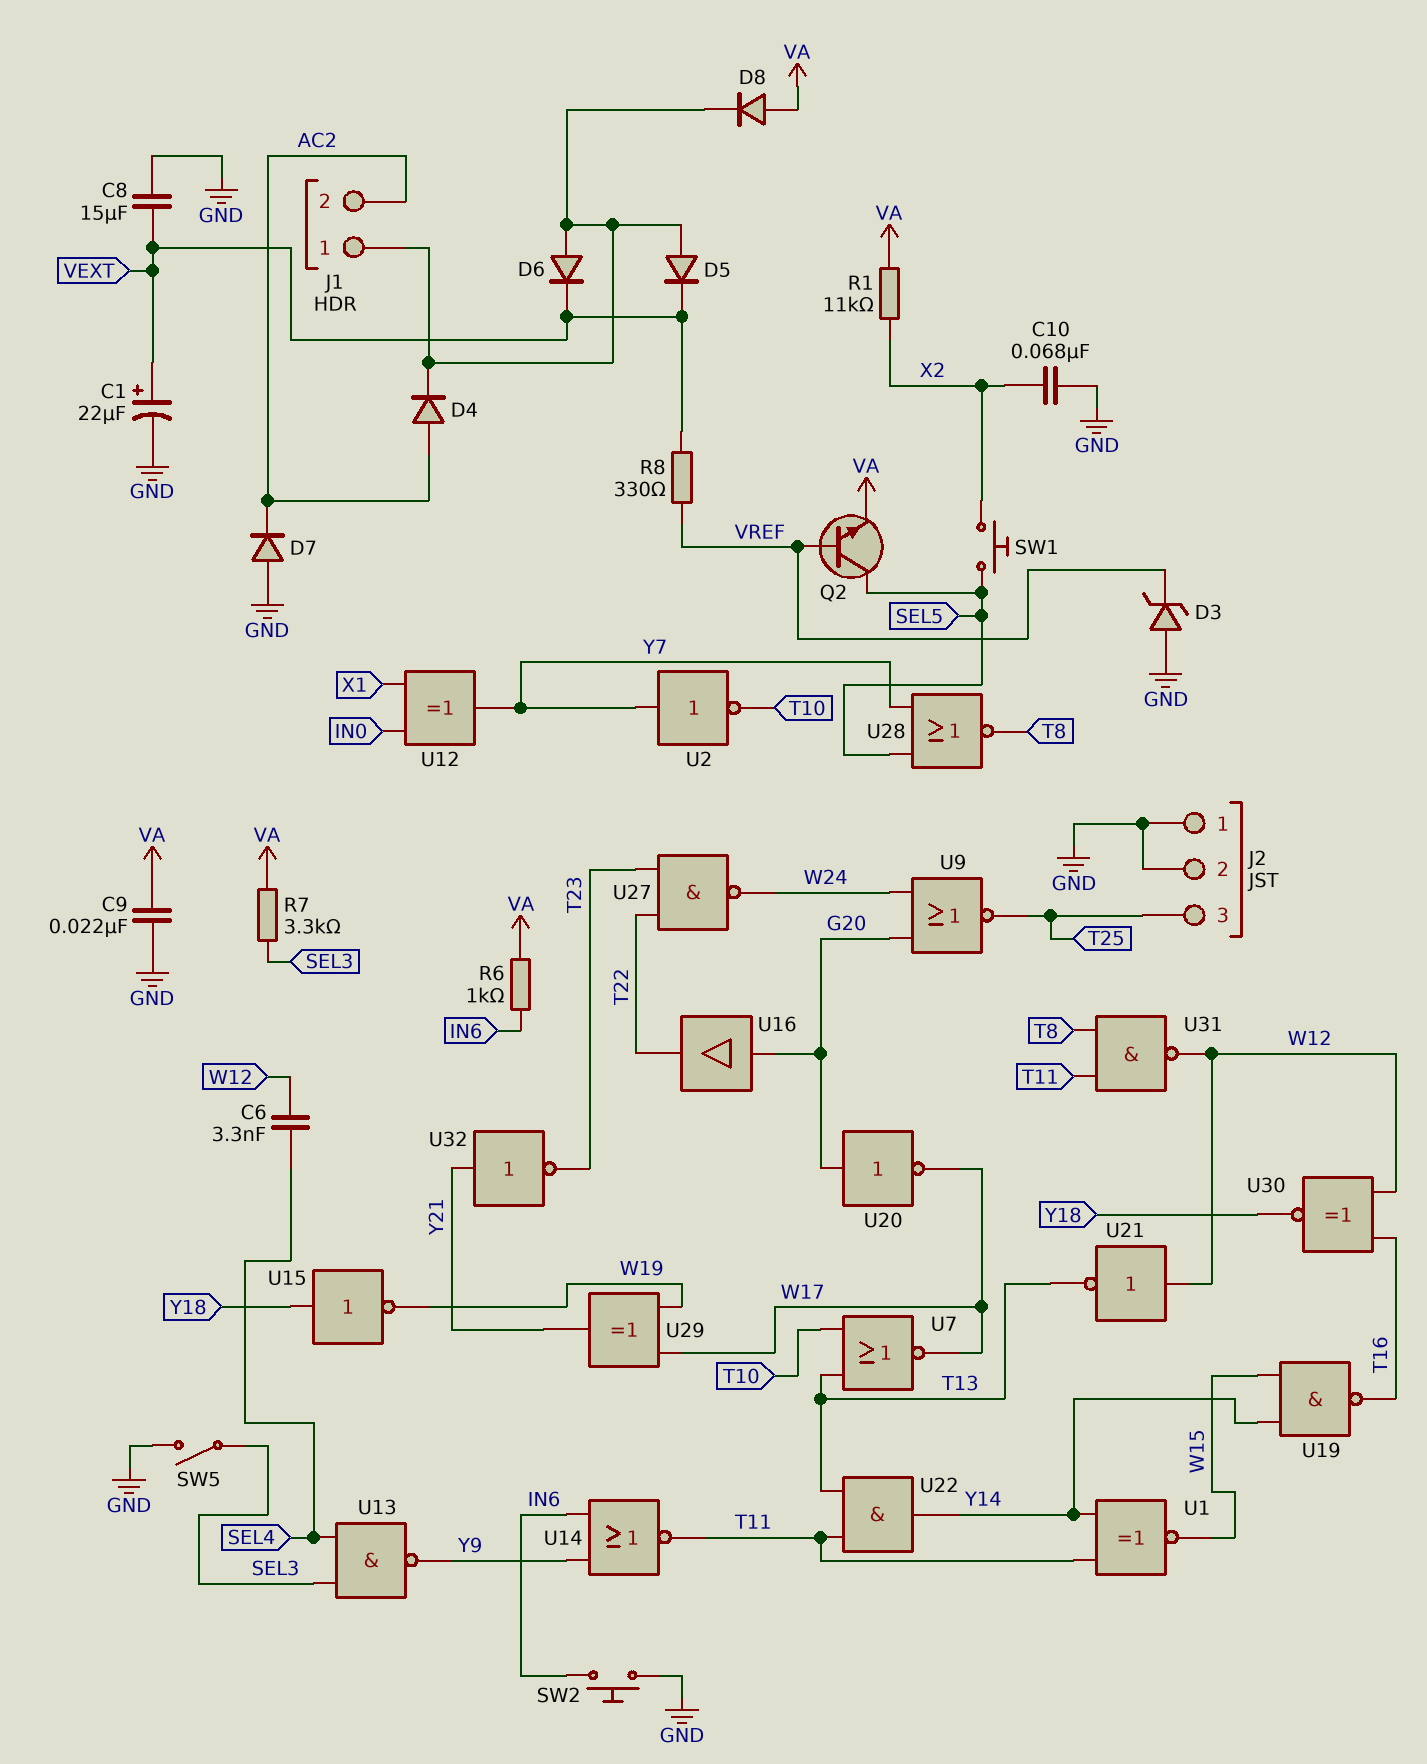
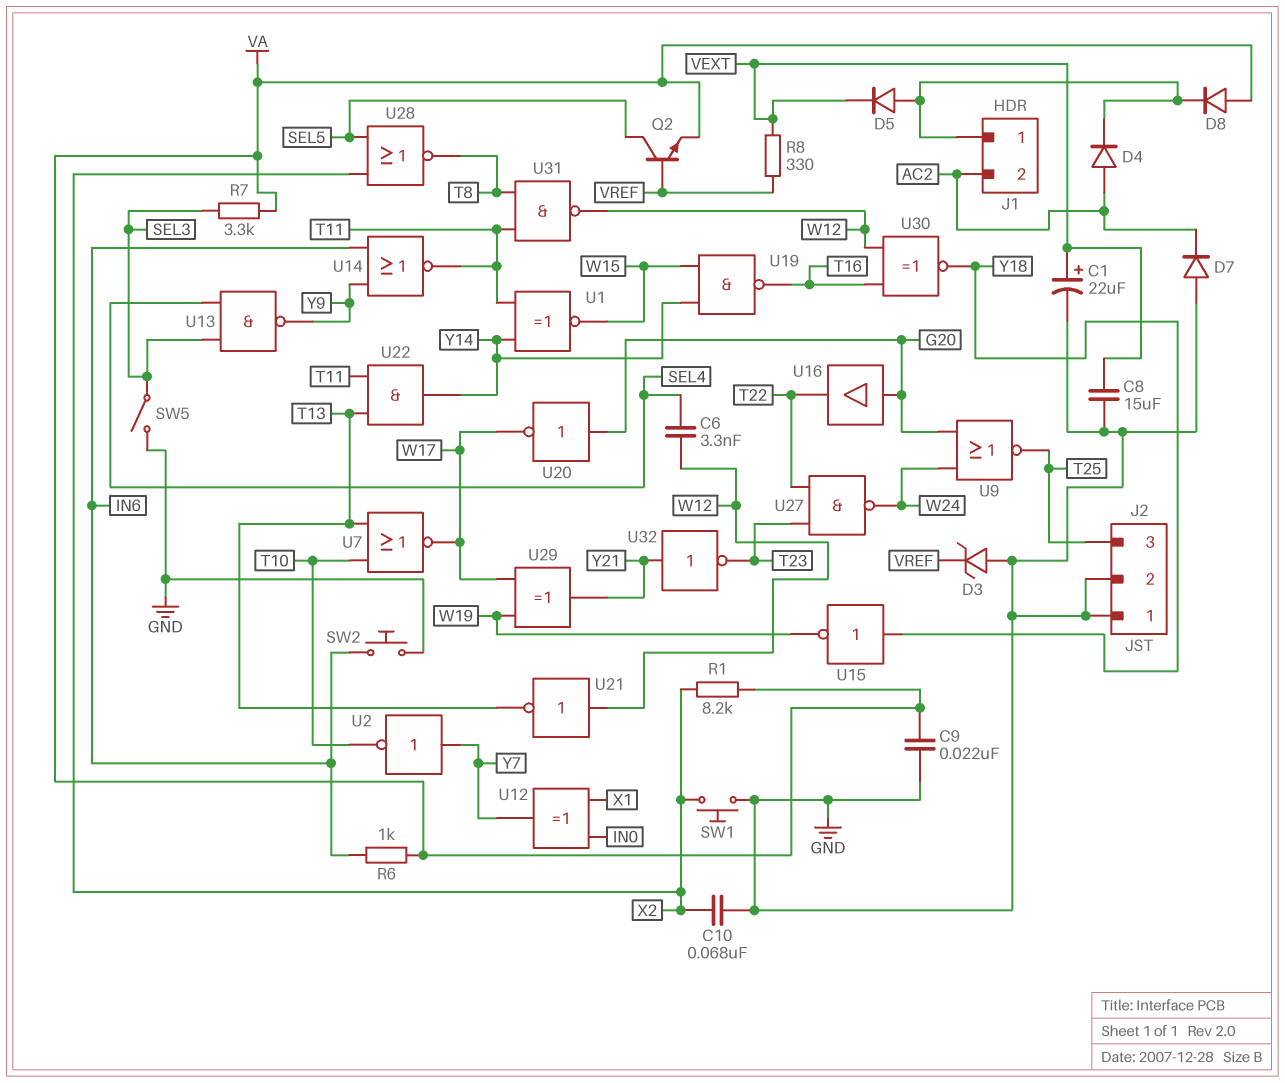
D6: diode (A J1/1, K VEXT) -> none
R1: 11k (VA, X2) -> 8.2k (VA, X2)
SW1: button (SEL5, X2) -> button (GND, X2)
U28: NOR (in SEL5, in Y7, out T8) -> NOR (in SEL5, in X2, out T8)

